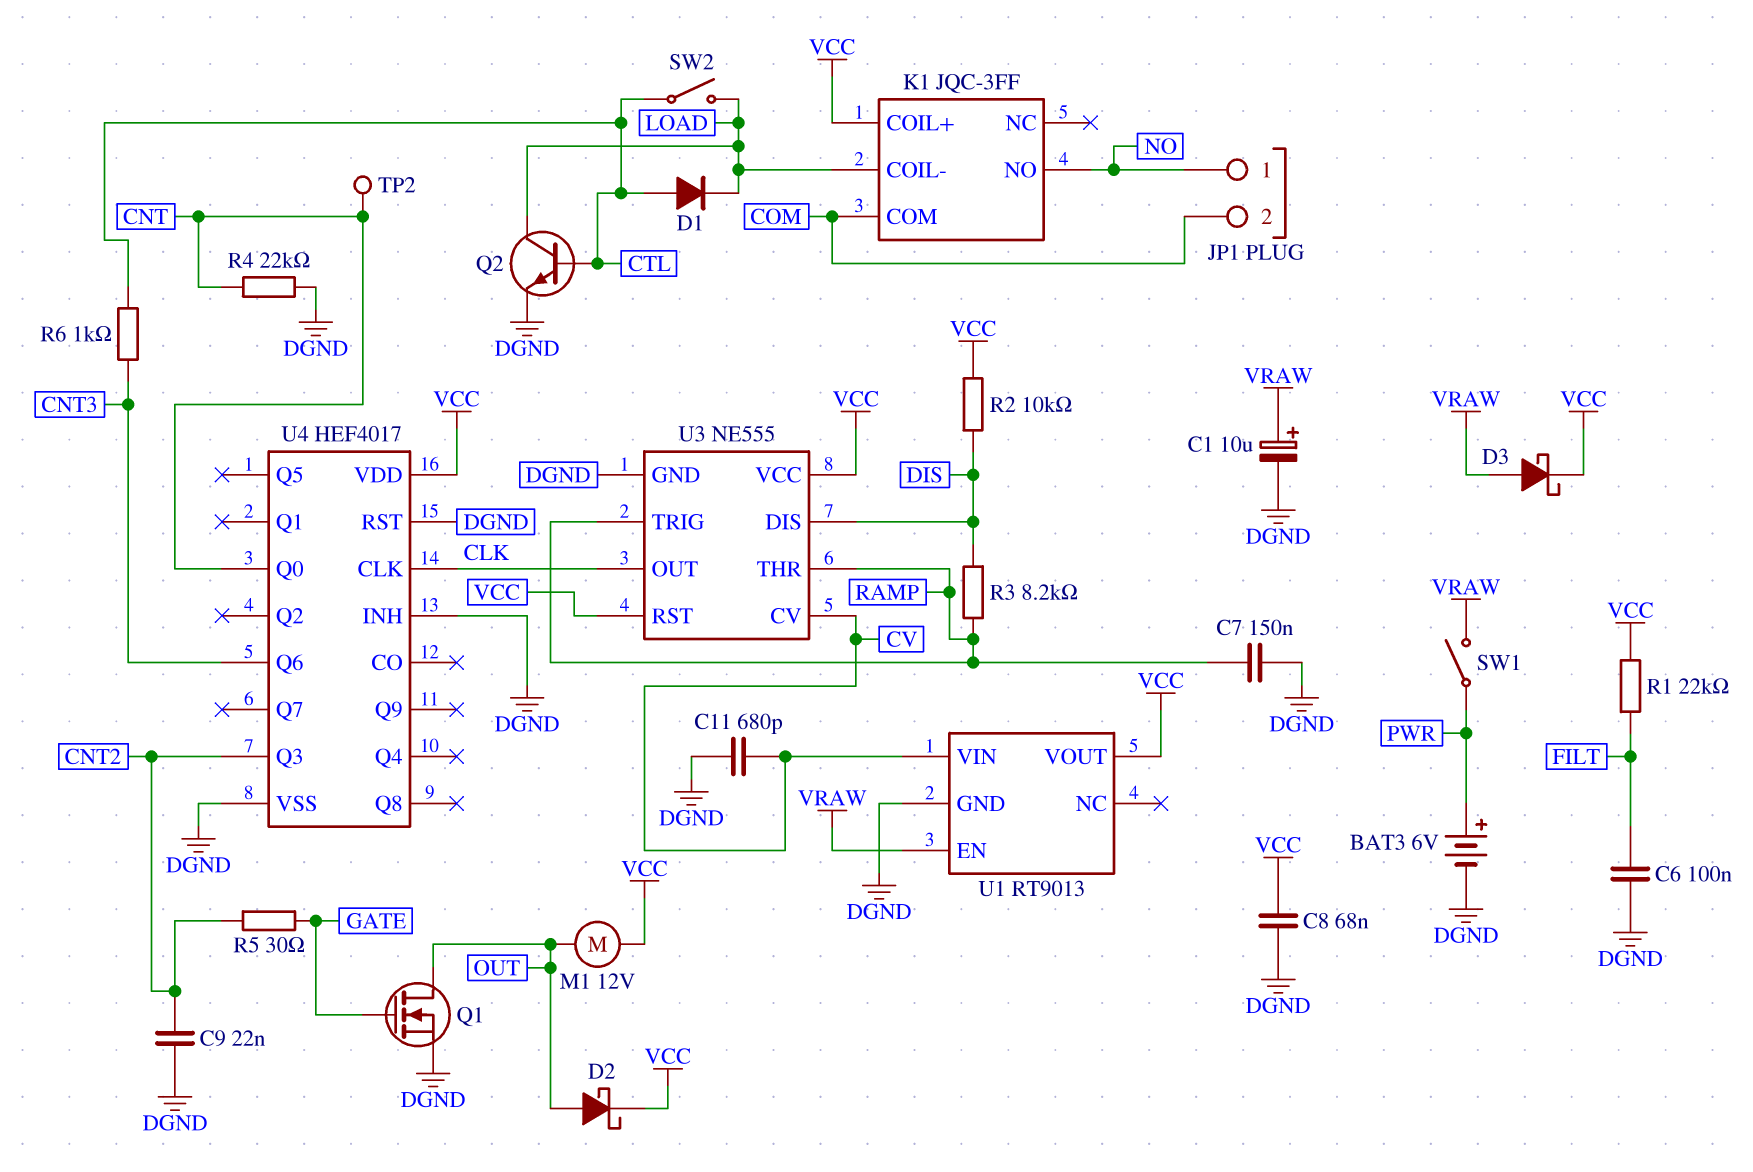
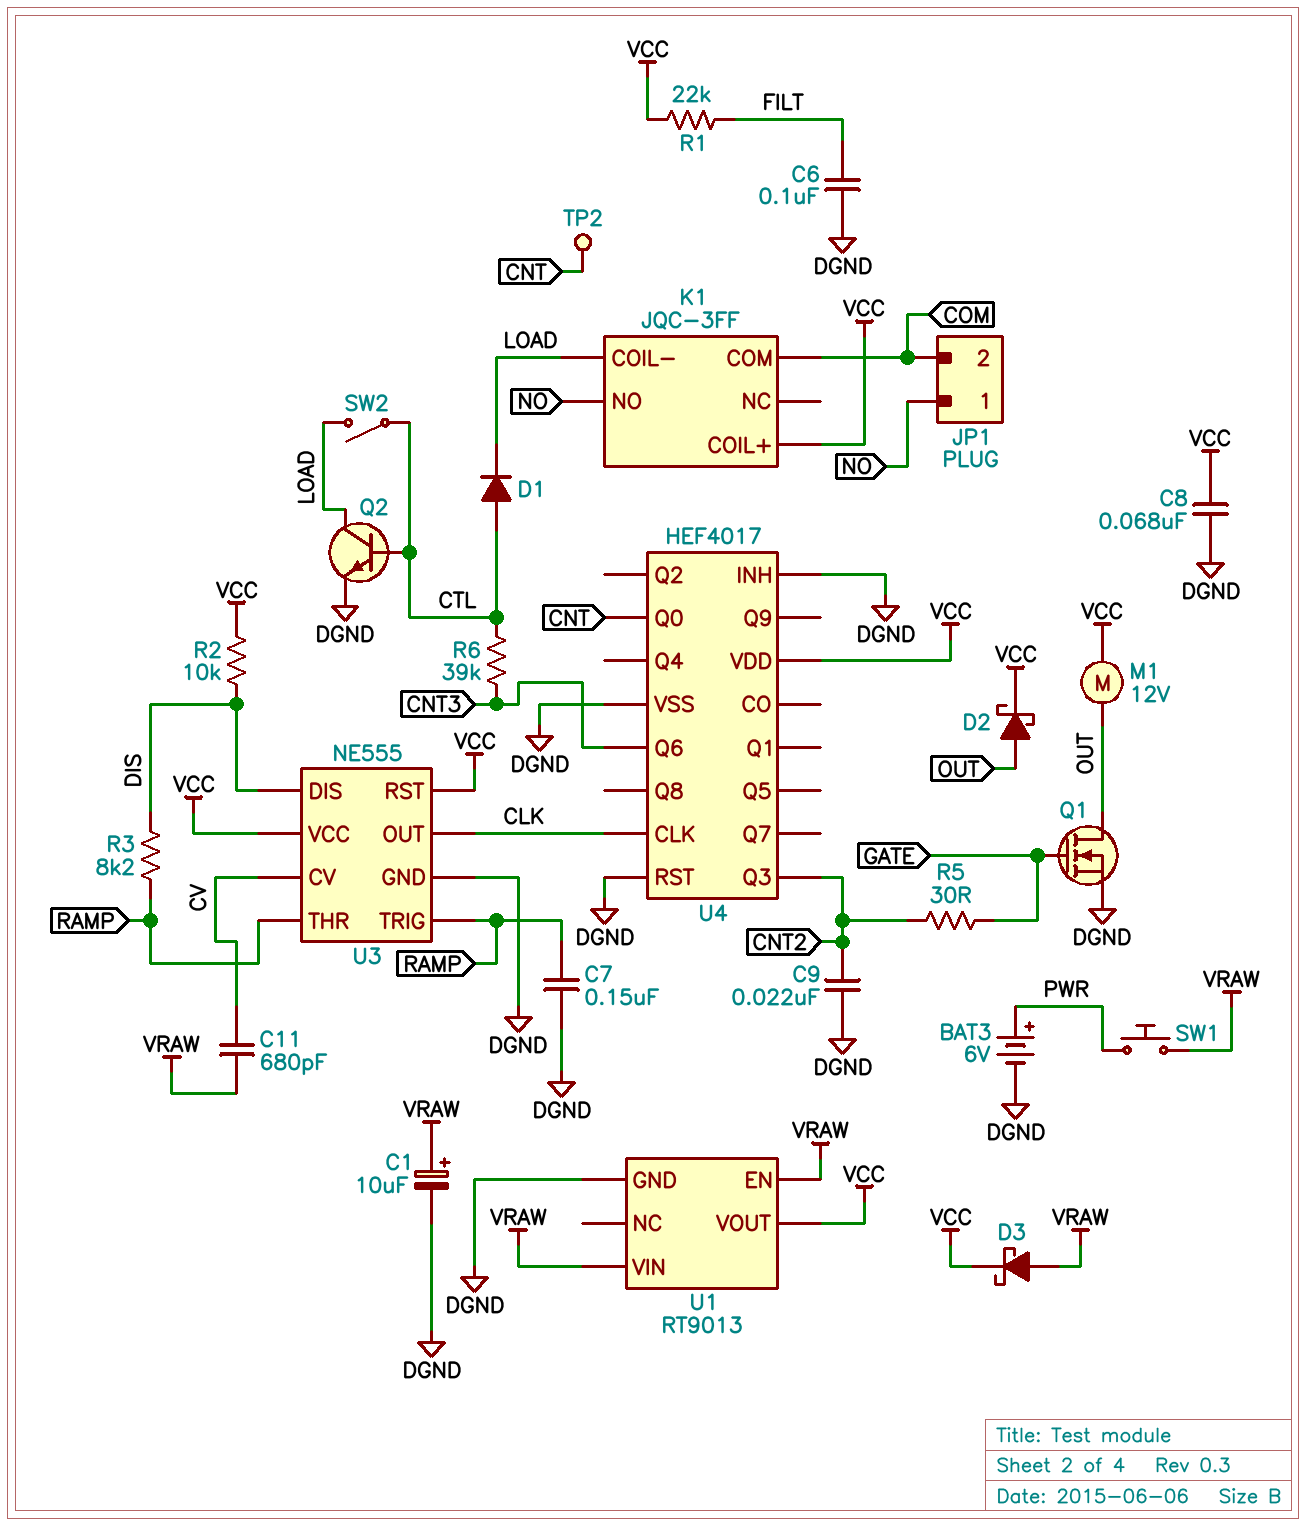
C11: 680pF (CV, DGND) -> 680pF (CV, VRAW)
R4: 22k (CNT, DGND) -> none
R6: 1k (CNT3, CTL) -> 39k (CNT3, CTL)
SW1: switch (PWR, VRAW) -> button (PWR, VRAW)
U1 pin VIN: CV -> VRAW

